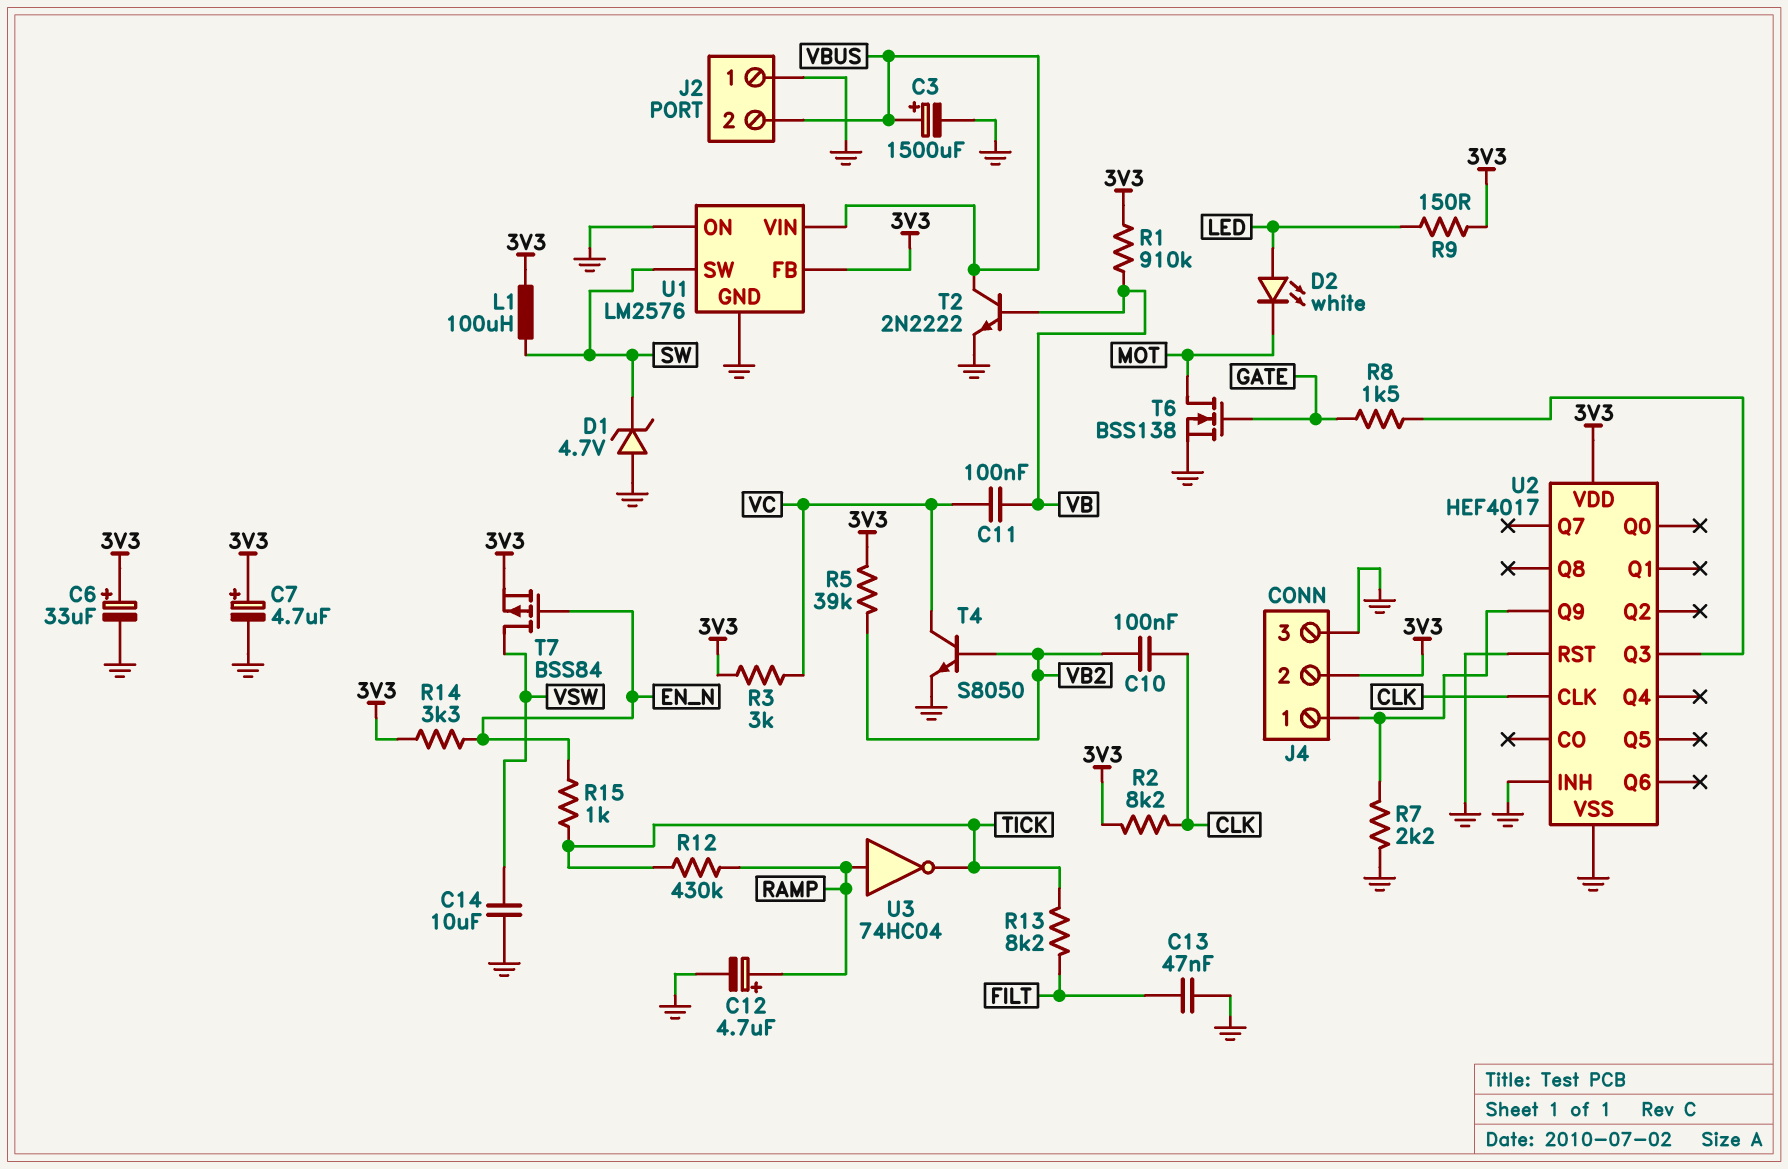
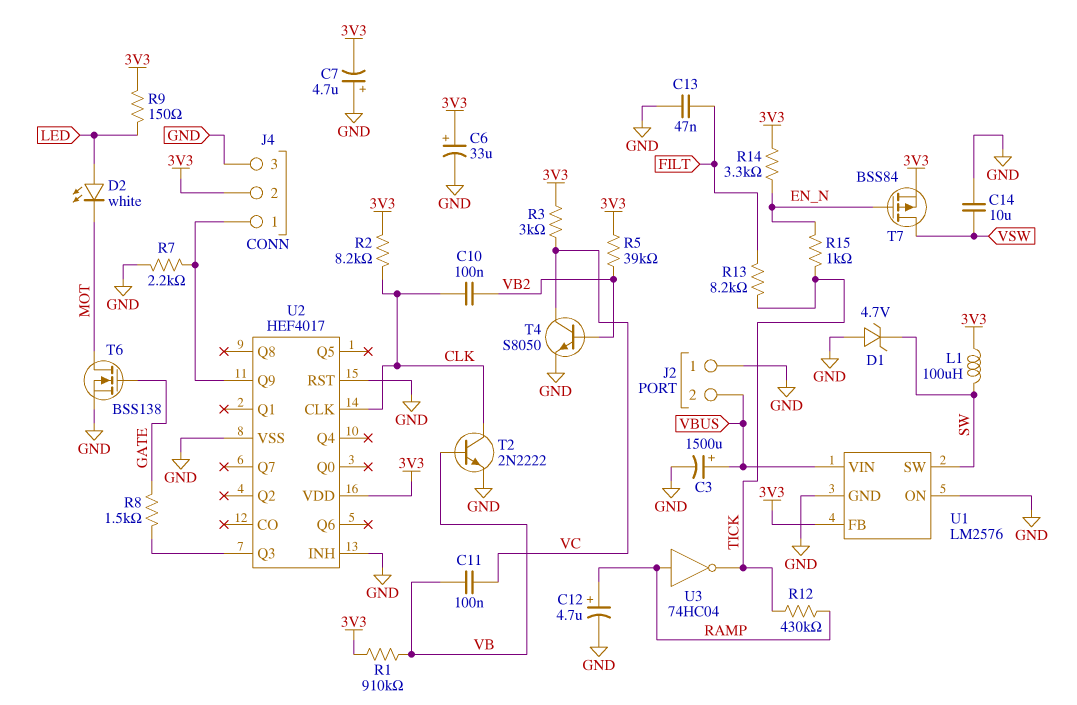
C7: 4.7uF (plus 3V3, minus GND) -> 4.7uF (plus GND, minus 3V3)
T2: NPN 2N2222 (B VB, C VBUS, E GND) -> NPN 2N2222 (B VB, C CLK, E GND)

